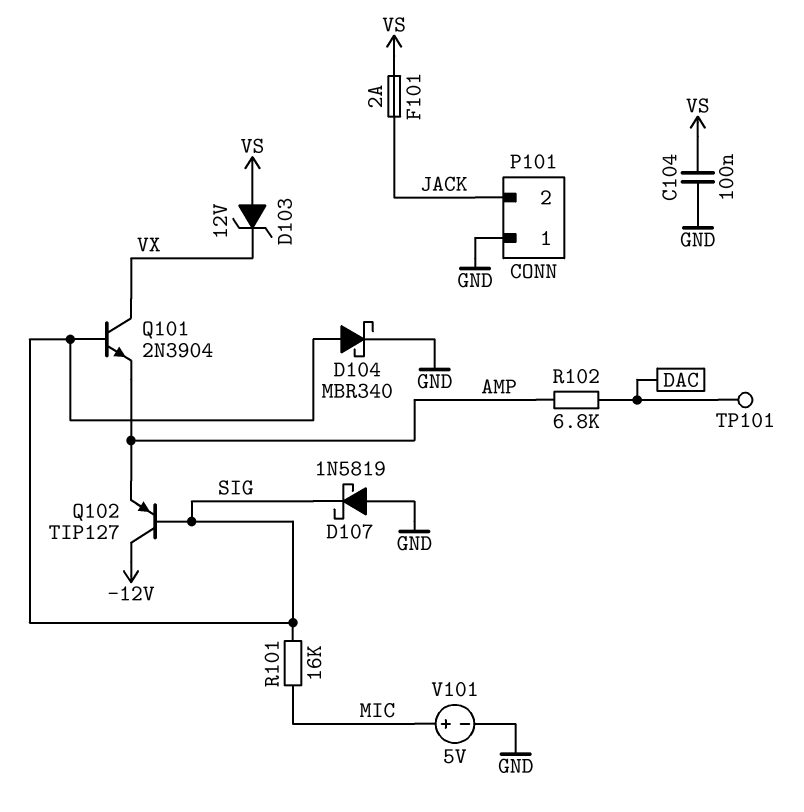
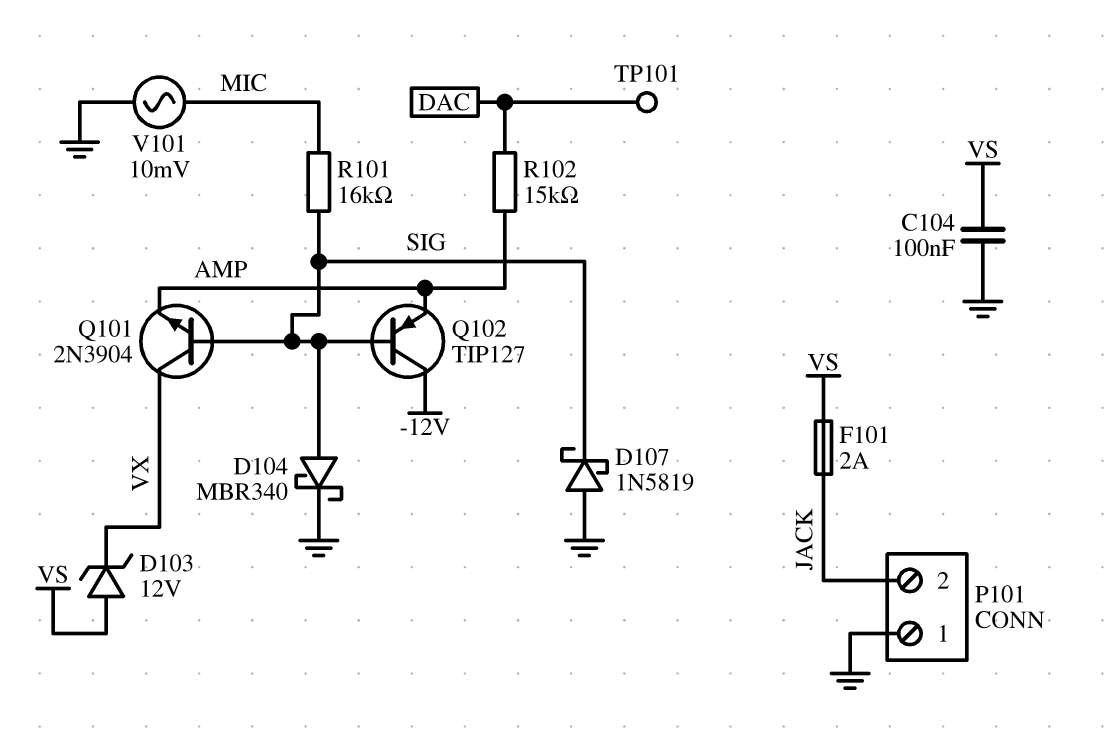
R102: 6.8k (AMP, DAC) -> 15k (AMP, DAC)
V101: 5V (plus MIC, minus GND) -> AC 10mV (GND, MIC)

